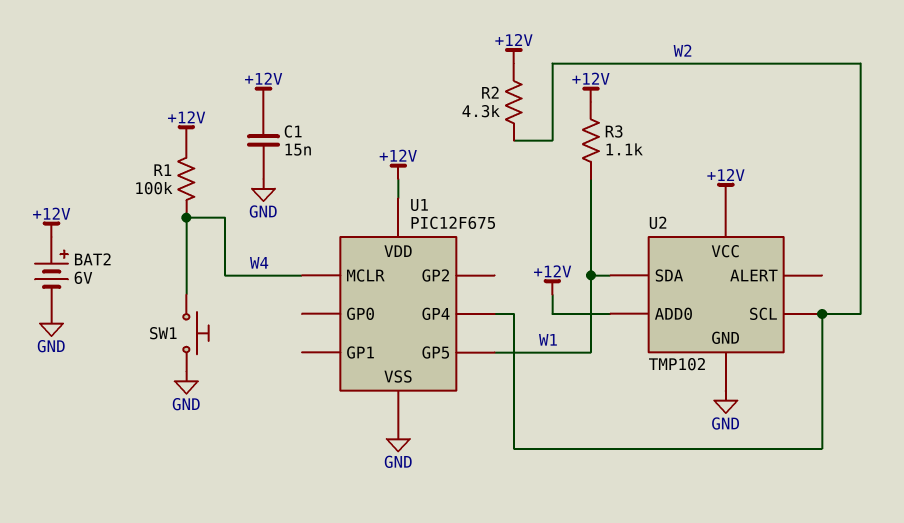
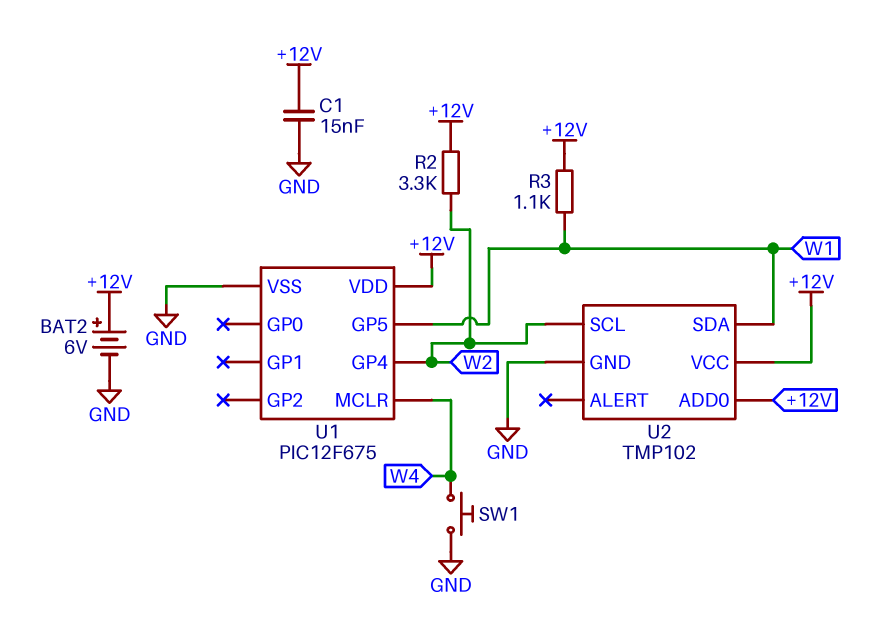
R1: 100k (+12V, W4) -> none
R2: 4.3k (+12V, W2) -> 3.3k (+12V, W2)

